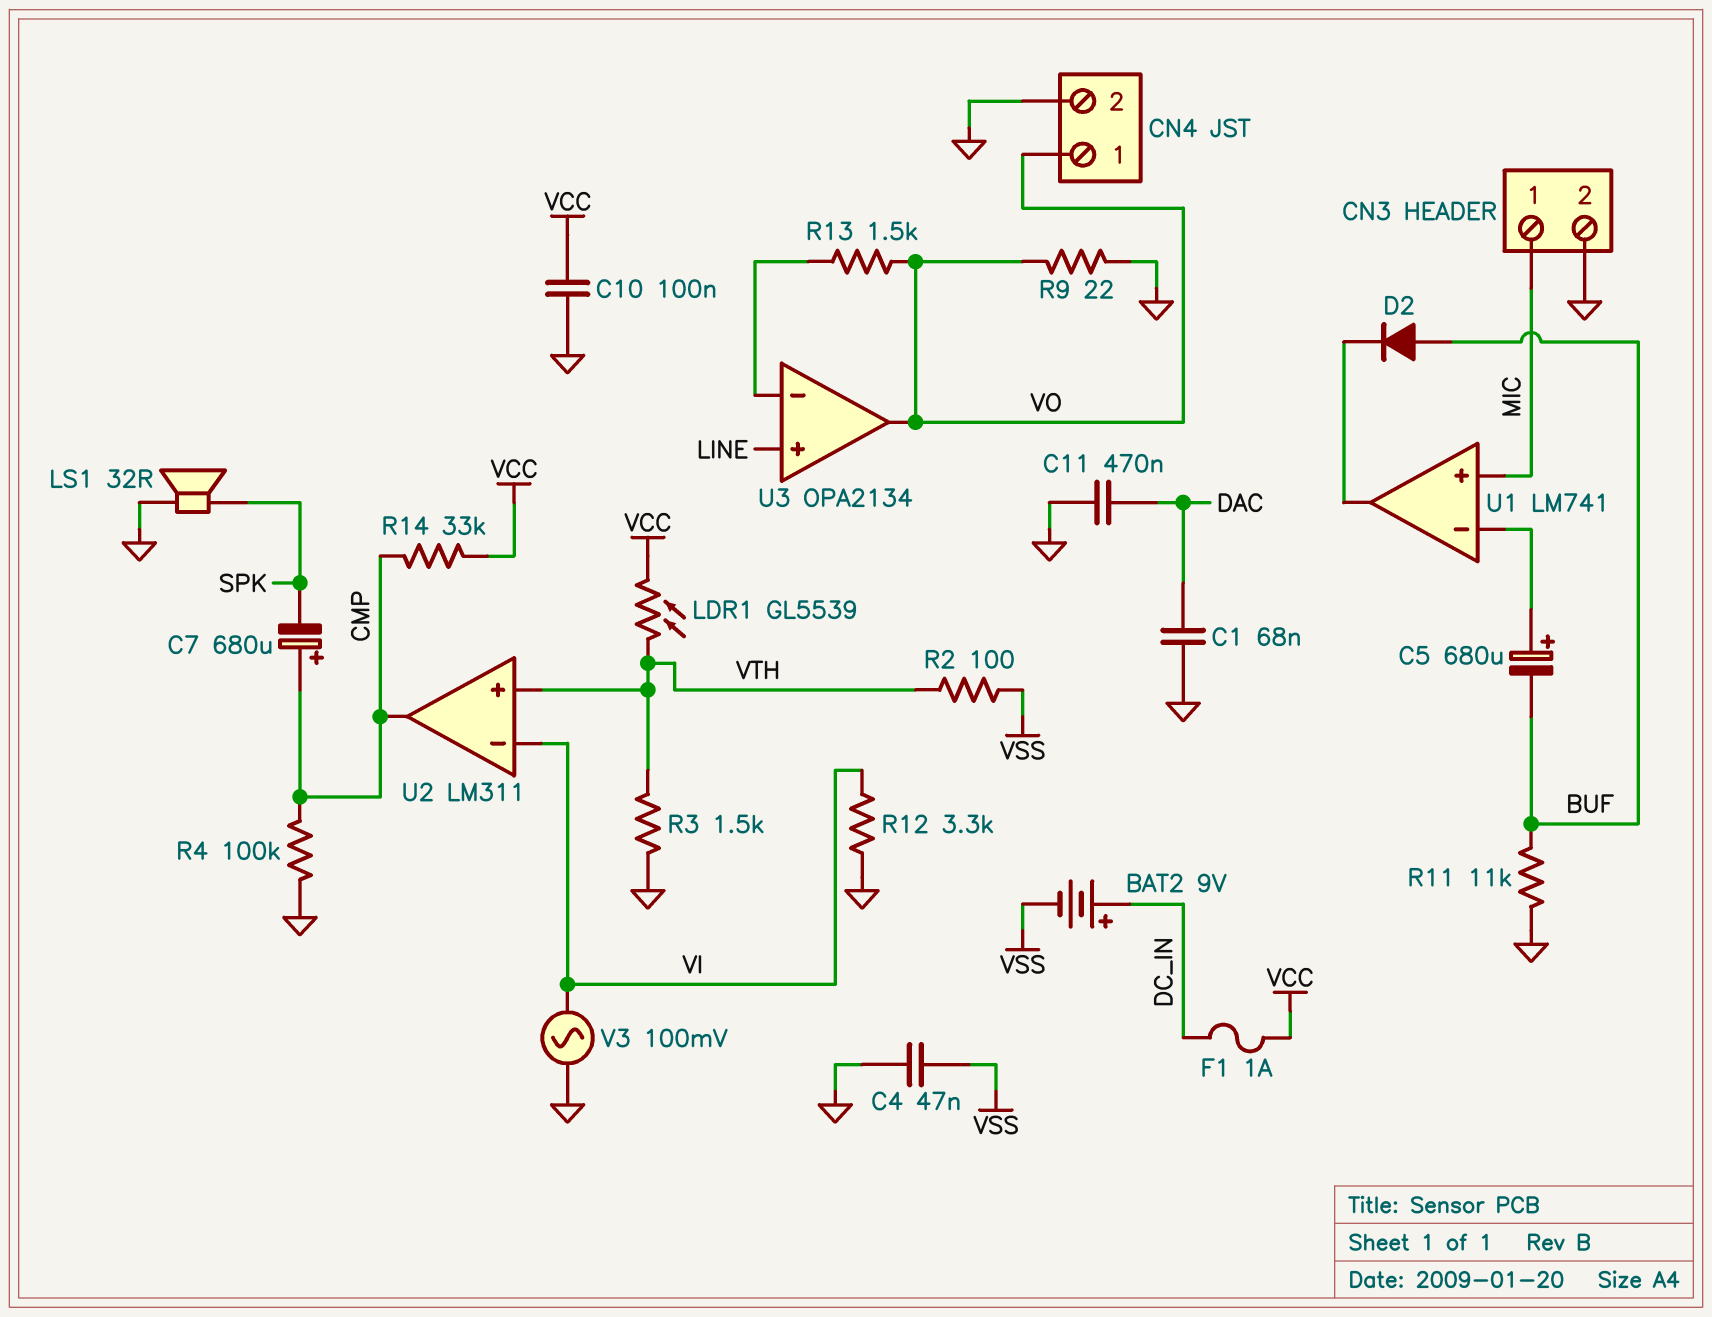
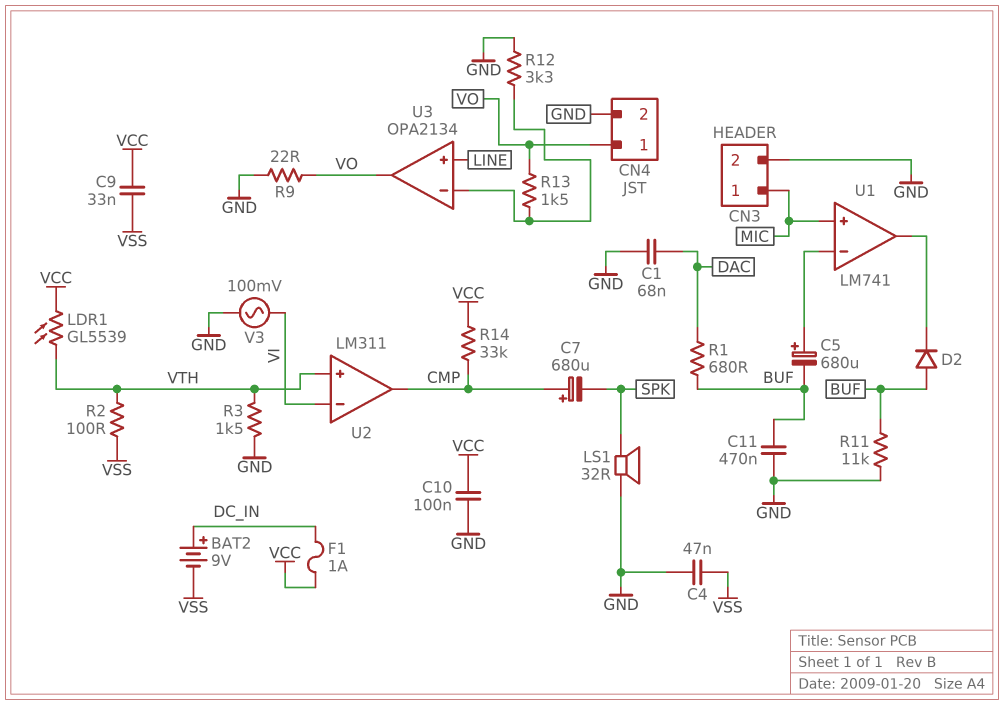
C9: none -> 33nF (VCC, VSS)
C11: 470nF (DAC, GND) -> 470nF (BUF, GND)
R1: none -> 680 (BUF, DAC)
R4: 100k (CMP, GND) -> none
R12: 3.3k (GND, VI) -> 3.3k (GND, U3/in-)

